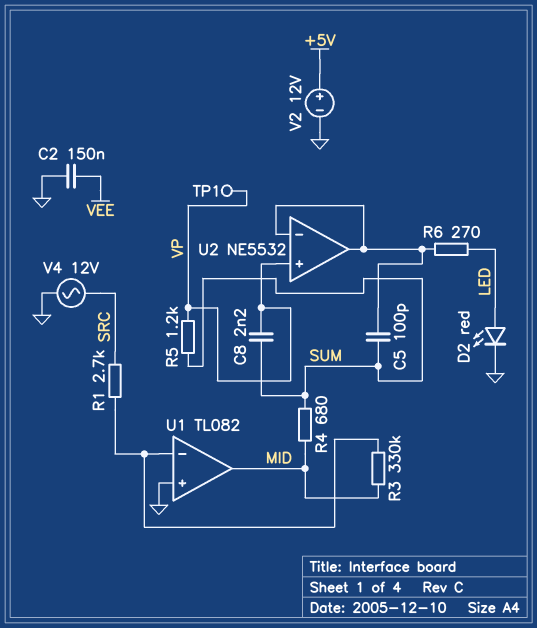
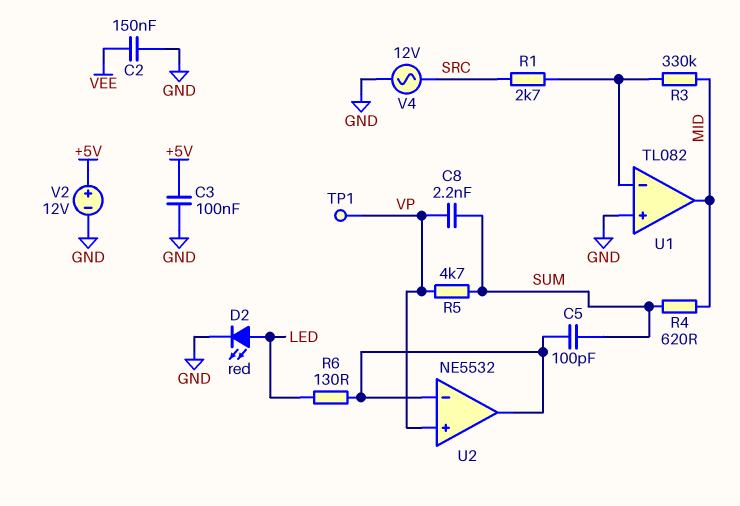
C3: none -> 100nF (+5V, GND)
R4: 680 (MID, SUM) -> 620 (MID, SUM)
R5: 1.2k (SUM, VP) -> 4.7k (SUM, VP)
R6: 270 (LED, U2/in-) -> 130 (LED, U2/in-)

